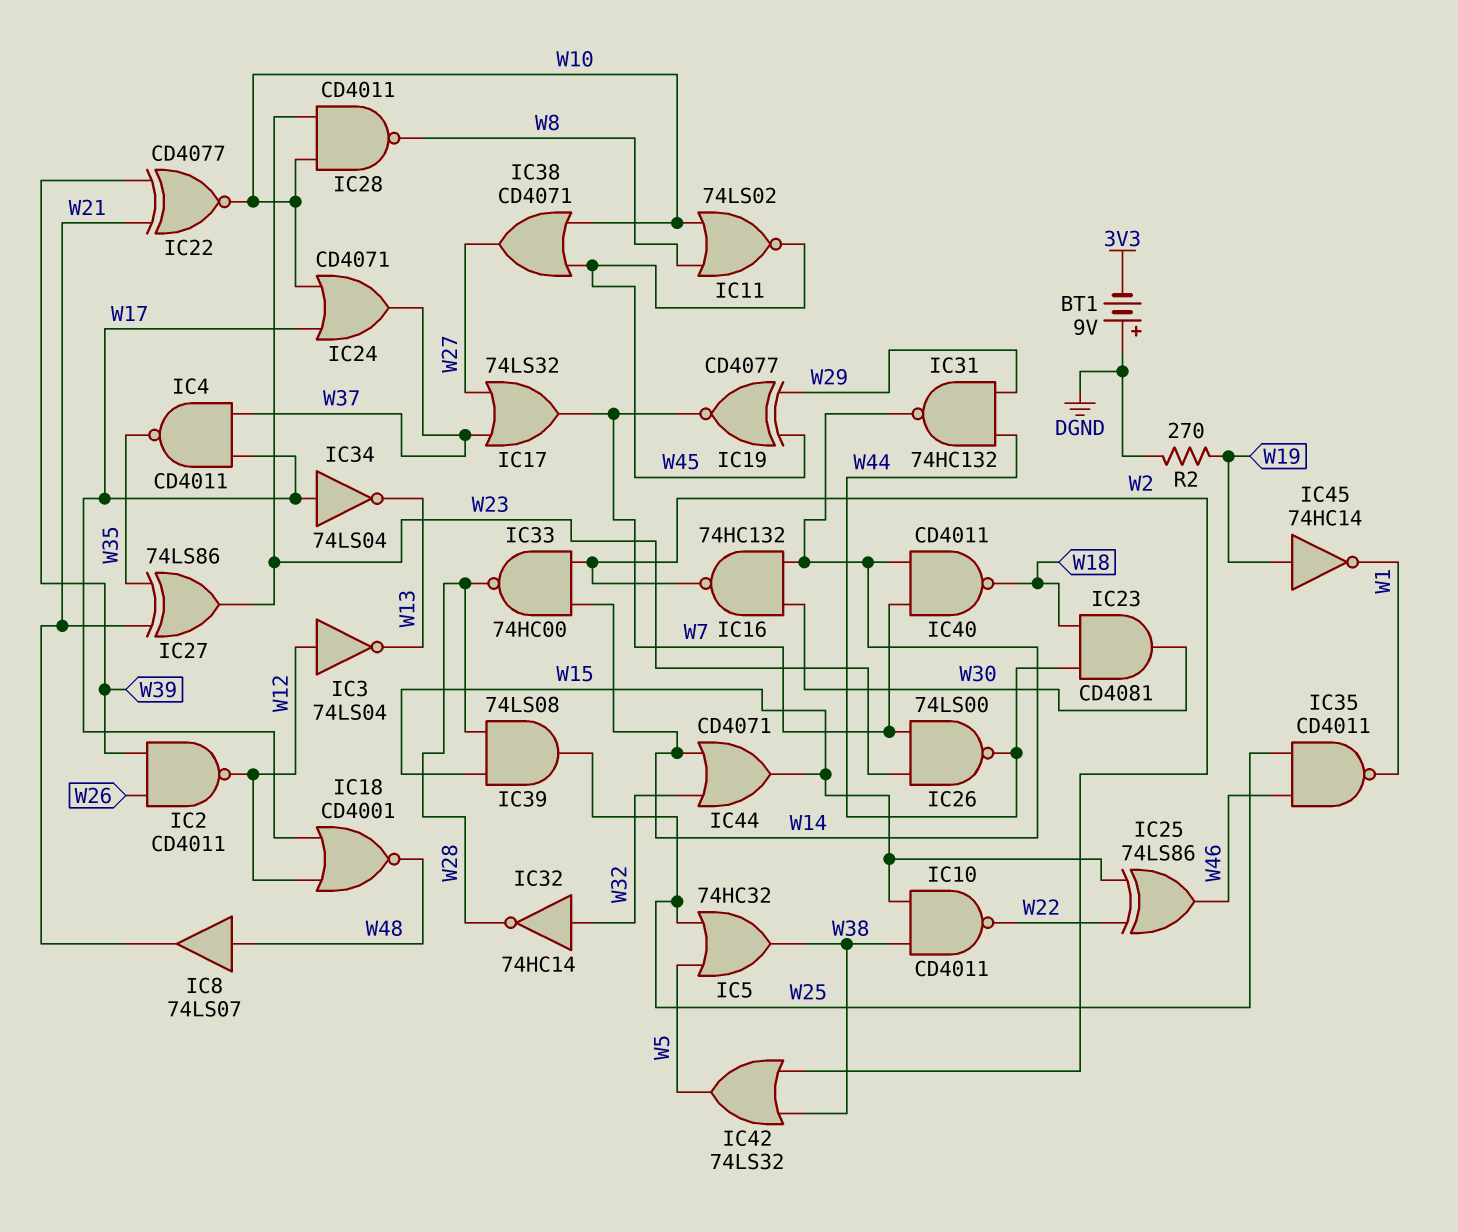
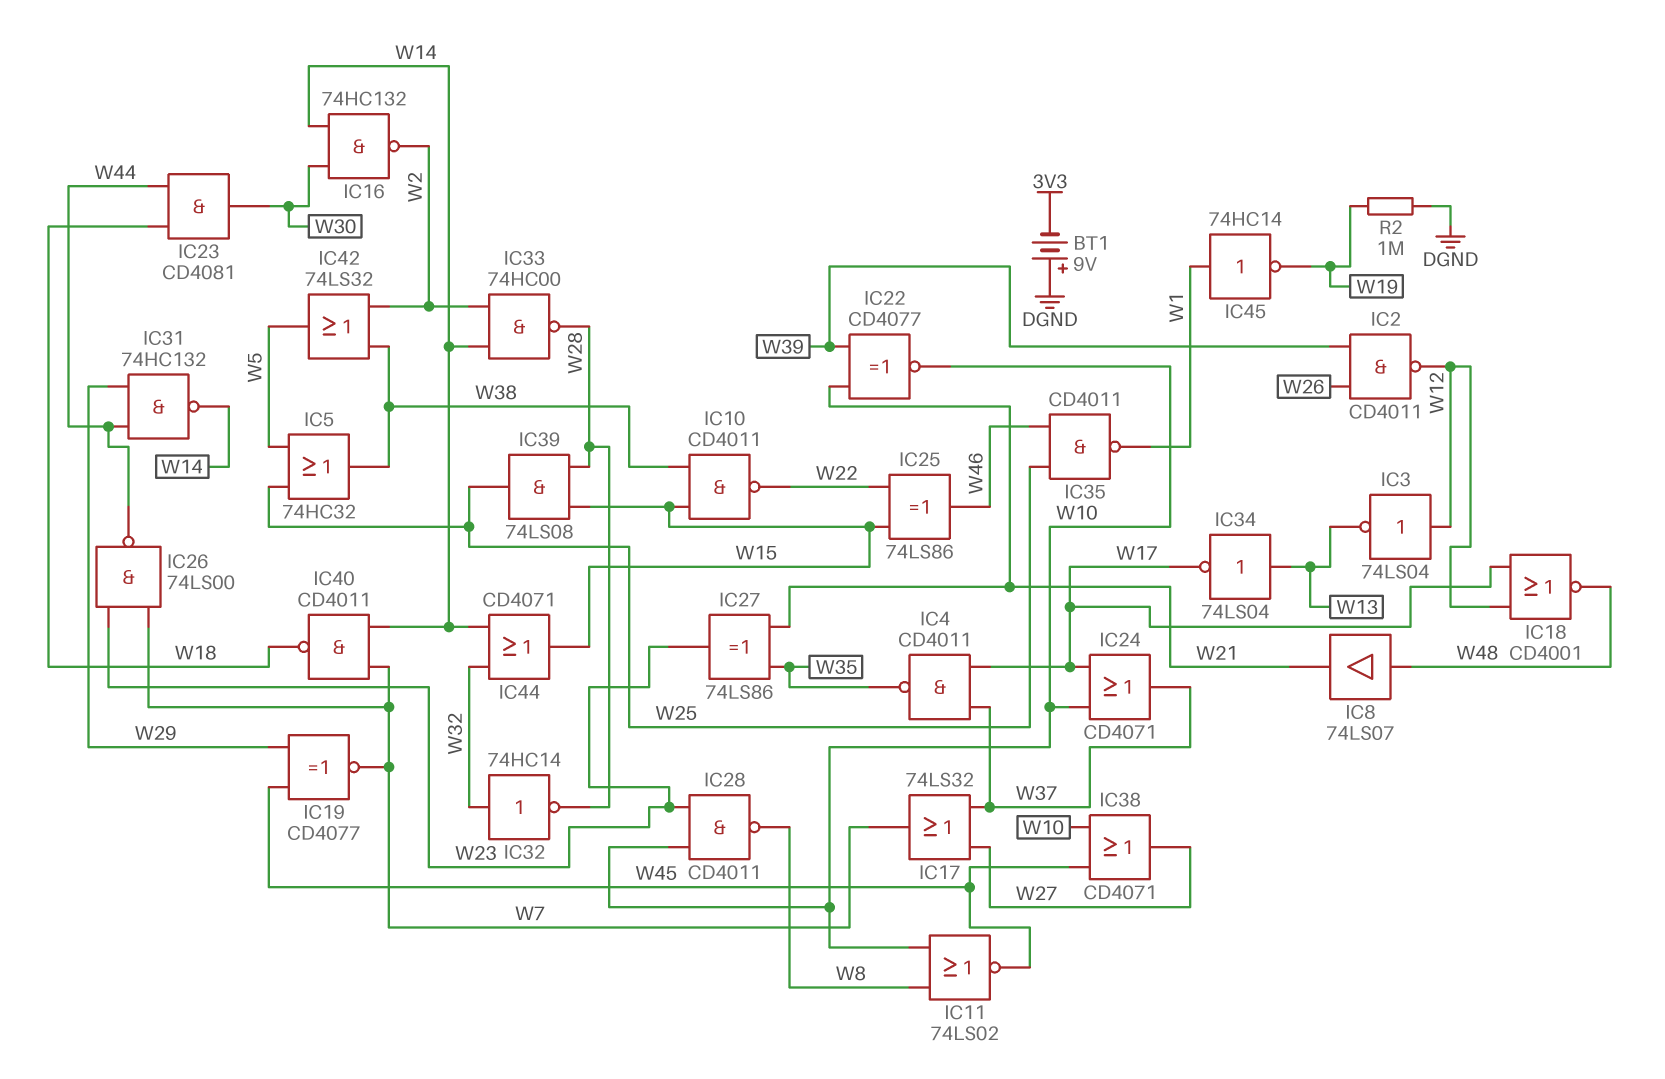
IC34: NOT 74LS04 (in W17, out W13) -> NOT 74LS04 (in W13, out W17)
IC45: NOT 74HC14 (in W19, out W1) -> NOT 74HC14 (in W1, out W19)
R2: 270 (DGND, W19) -> 1M (DGND, W19)

